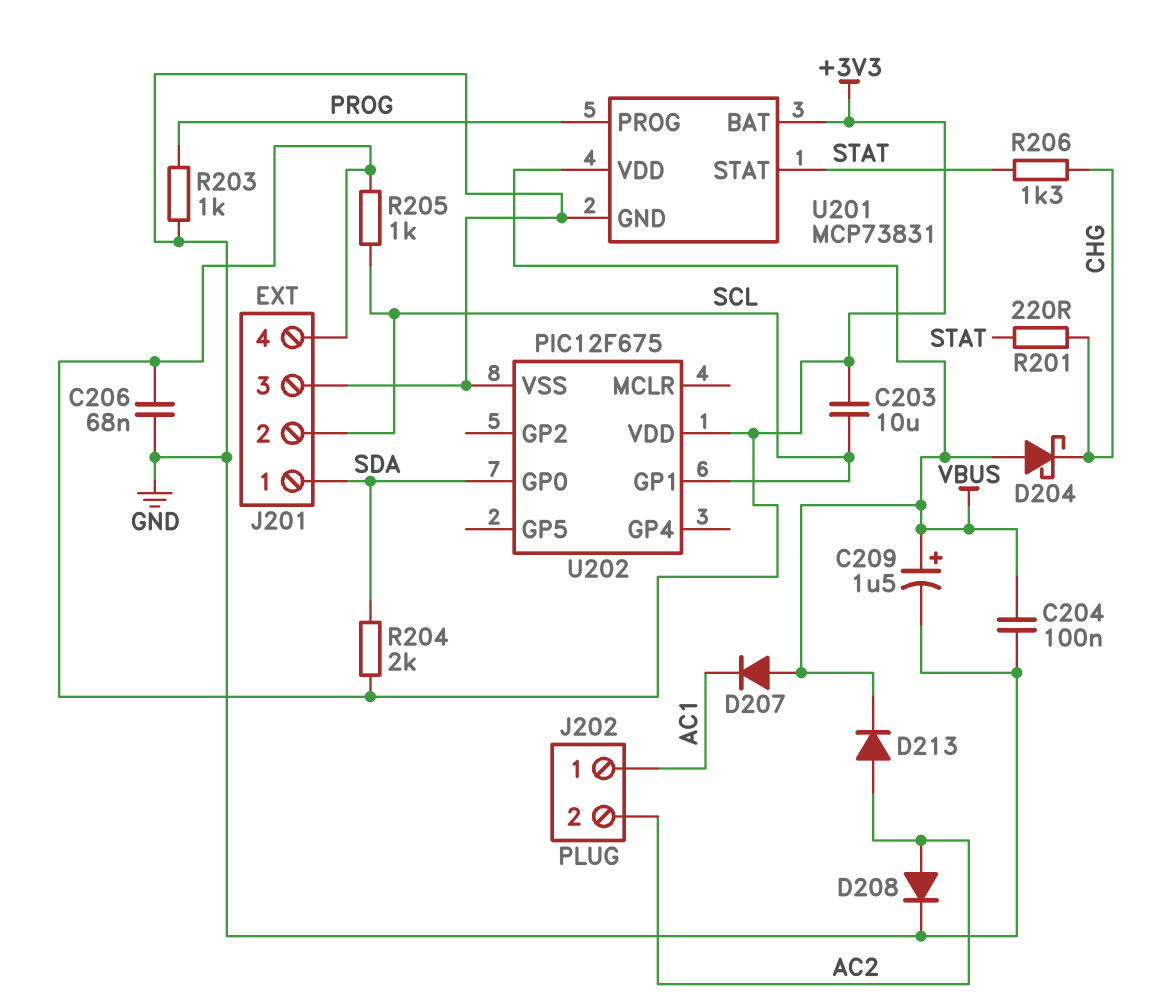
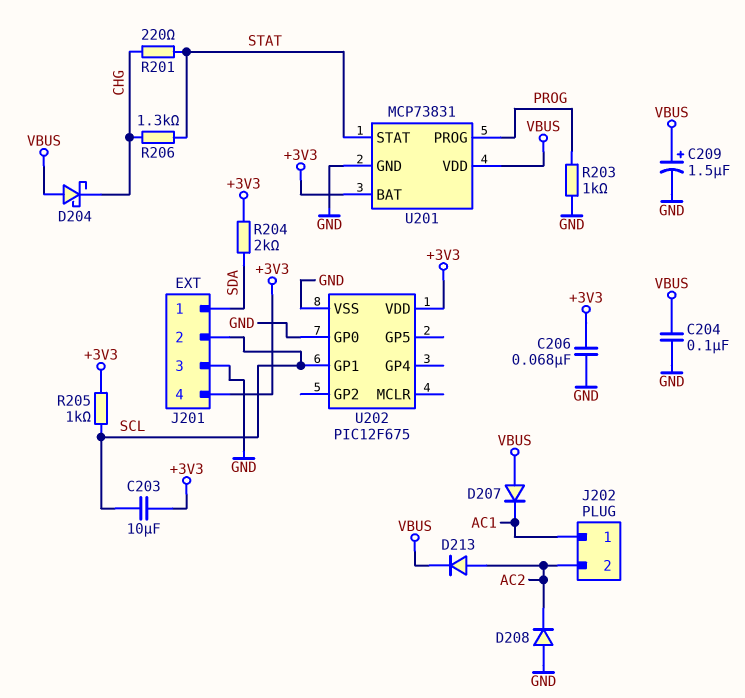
D208: diode (A AC2, K GND) -> diode (A GND, K AC2)
U202 pin GP0: SDA -> GND

